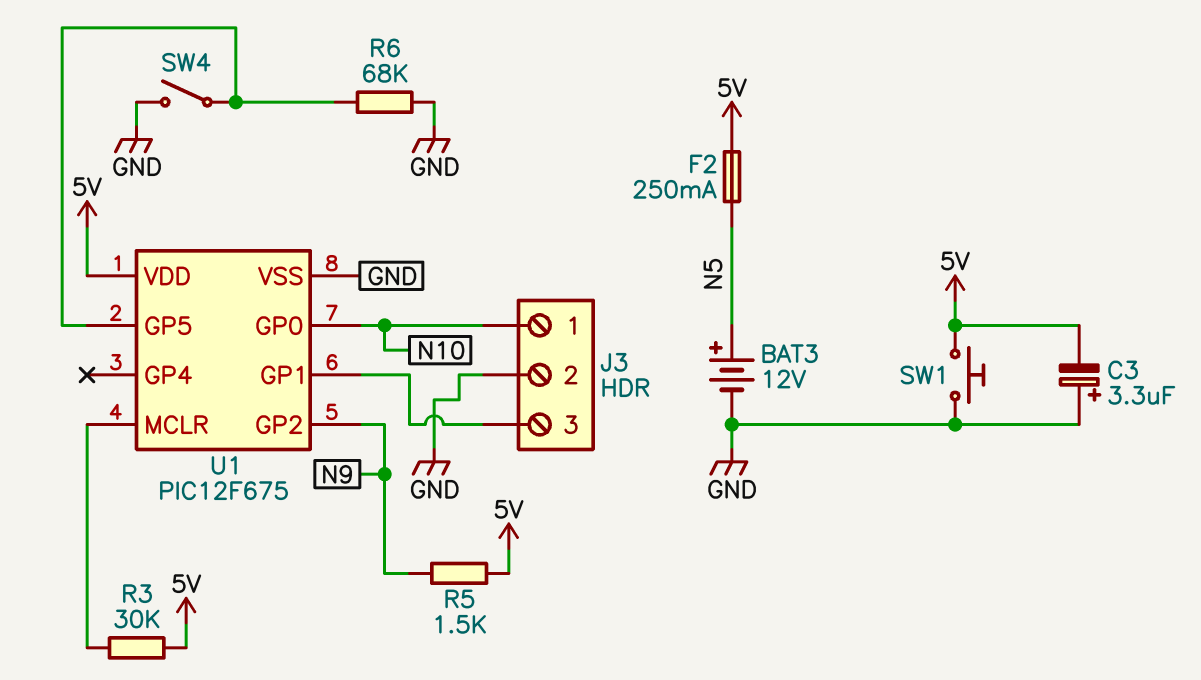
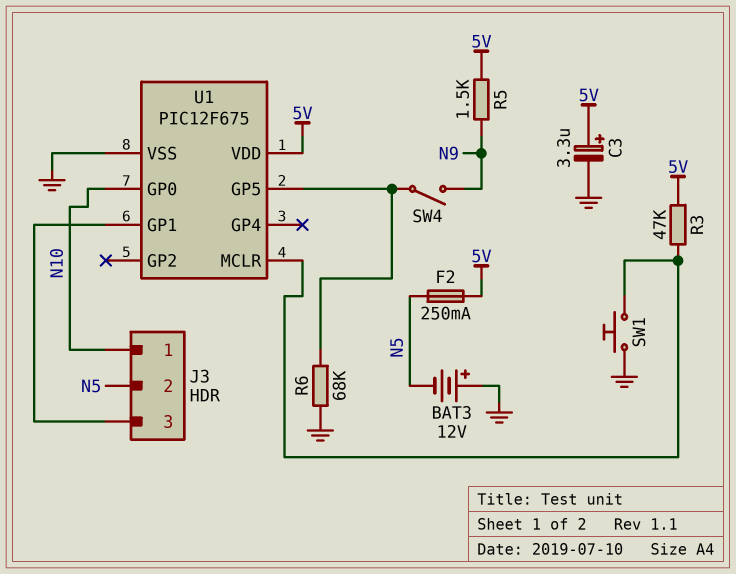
BAT3: 12V (plus N5, minus GND) -> 12V (plus GND, minus N5)
C3: 3.3uF (plus GND, minus 5V) -> 3.3uF (plus 5V, minus GND)
J3 pin 2: GND -> N5
R3: 30k (5V, U1/MCLR) -> 47k (5V, U1/MCLR)
SW1: button (5V, GND) -> button (GND, U1/MCLR)
SW4: switch (GND, U1/GP5) -> switch (N9, U1/GP5)
U1 pin GP2: N9 -> none

